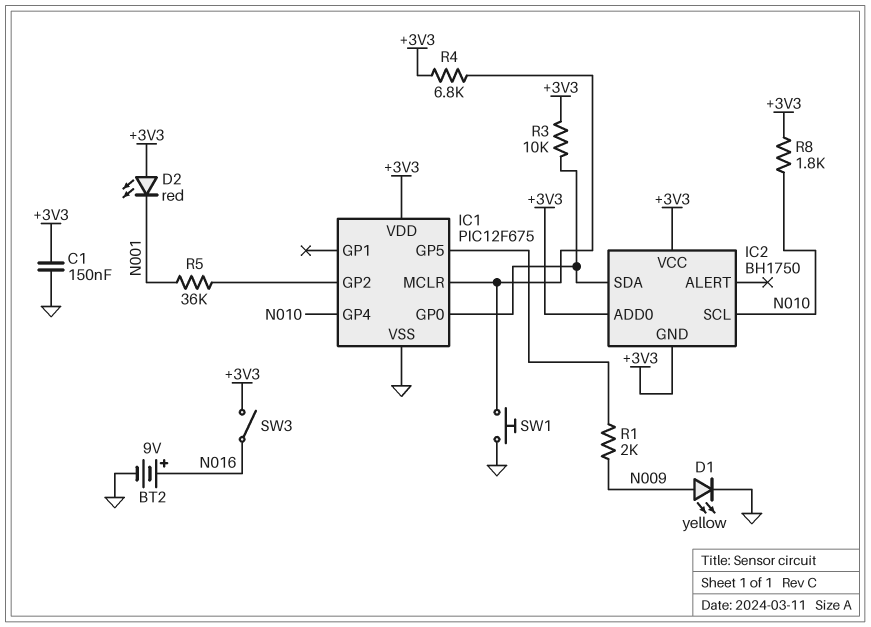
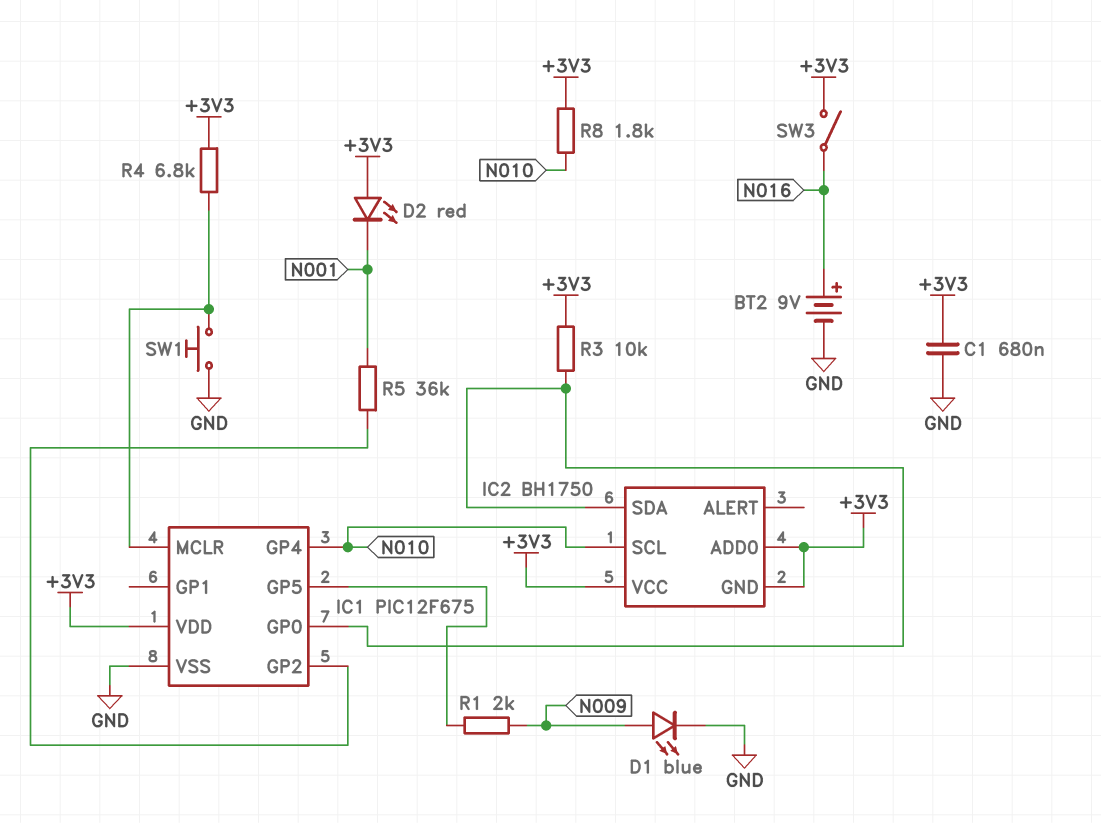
C1: 150nF (+3V3, GND) -> 680nF (+3V3, GND)
D1: LED yellow (A N009, K GND) -> LED blue (A N009, K GND)

